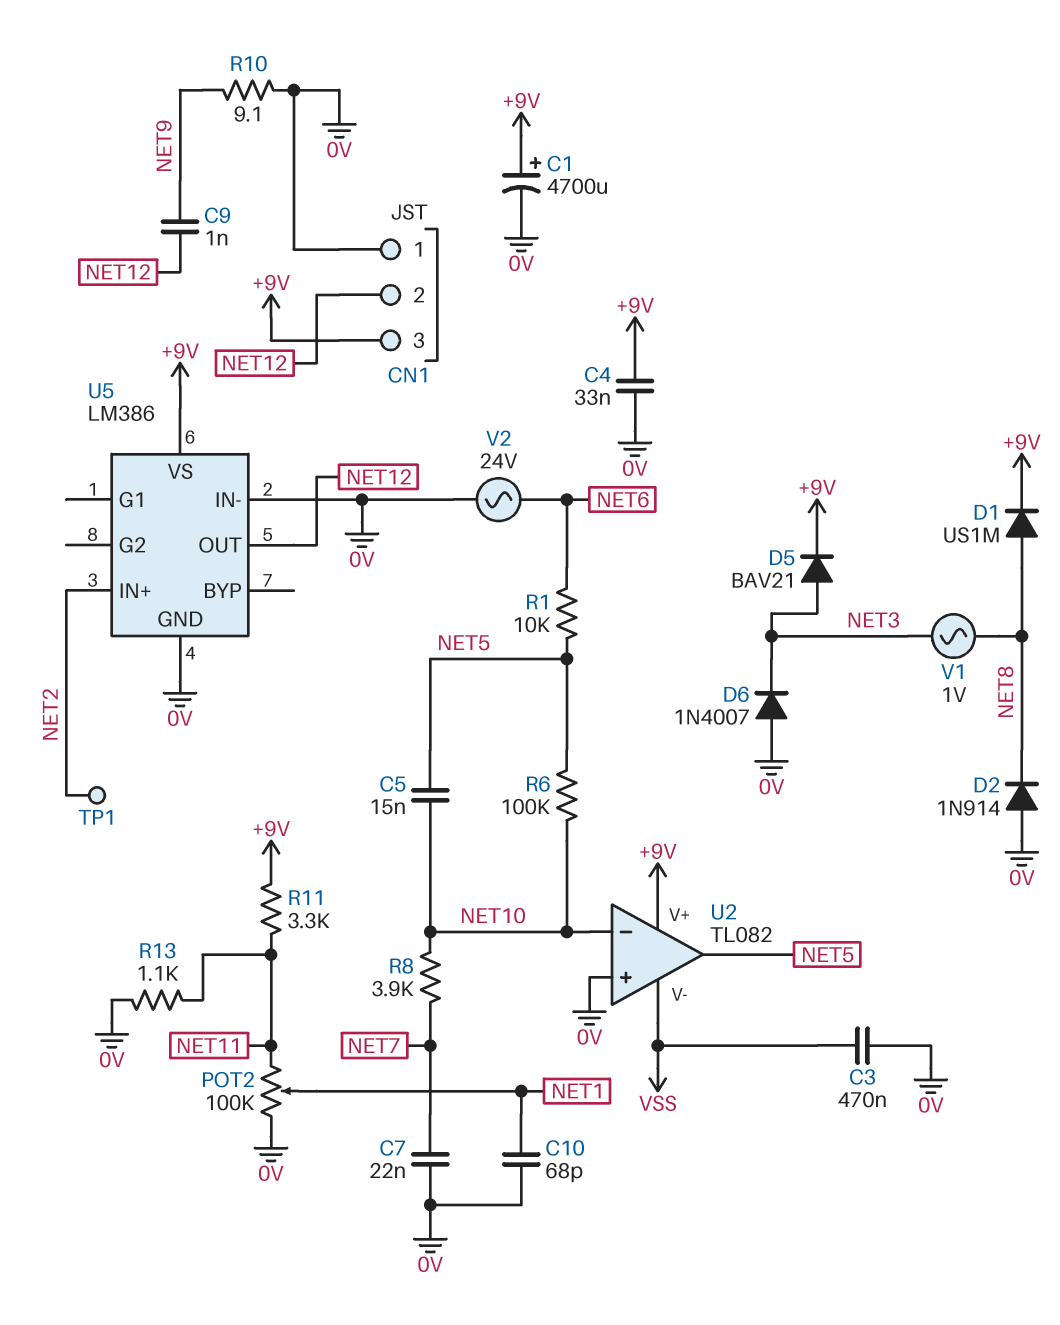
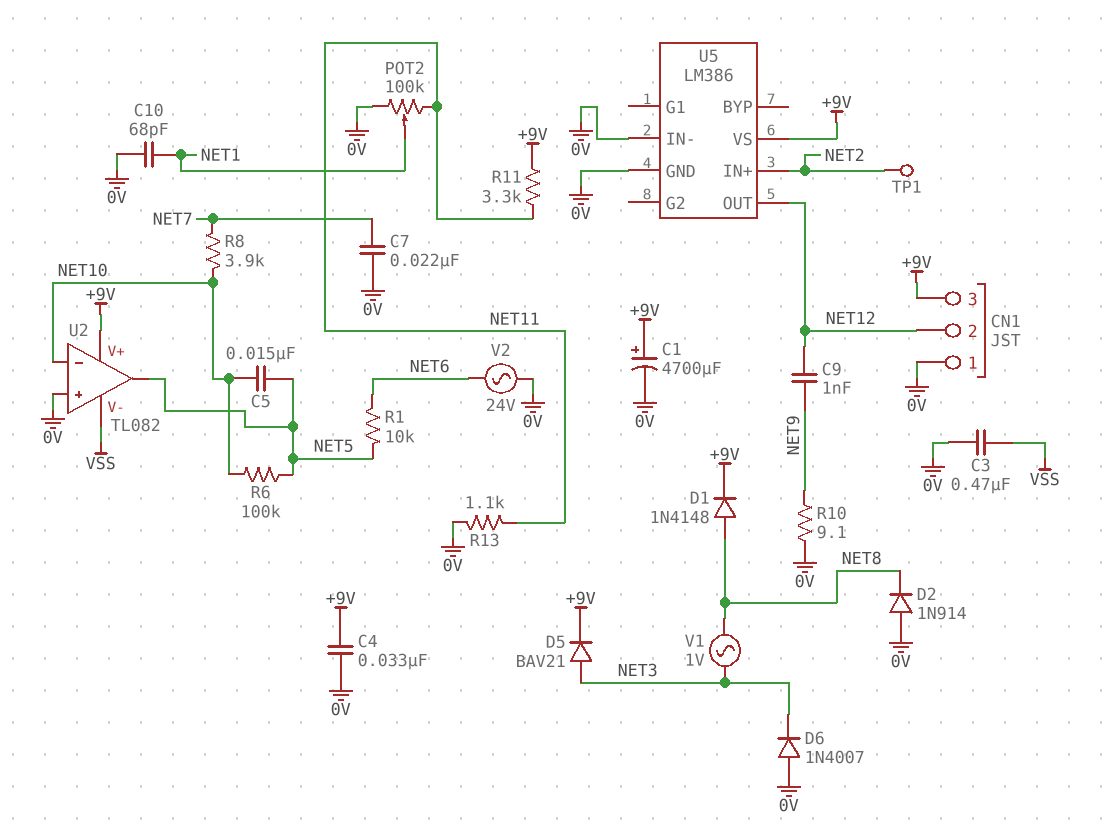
D1: diode US1M (A NET8, K +9V) -> diode 1N4148 (A NET8, K +9V)

